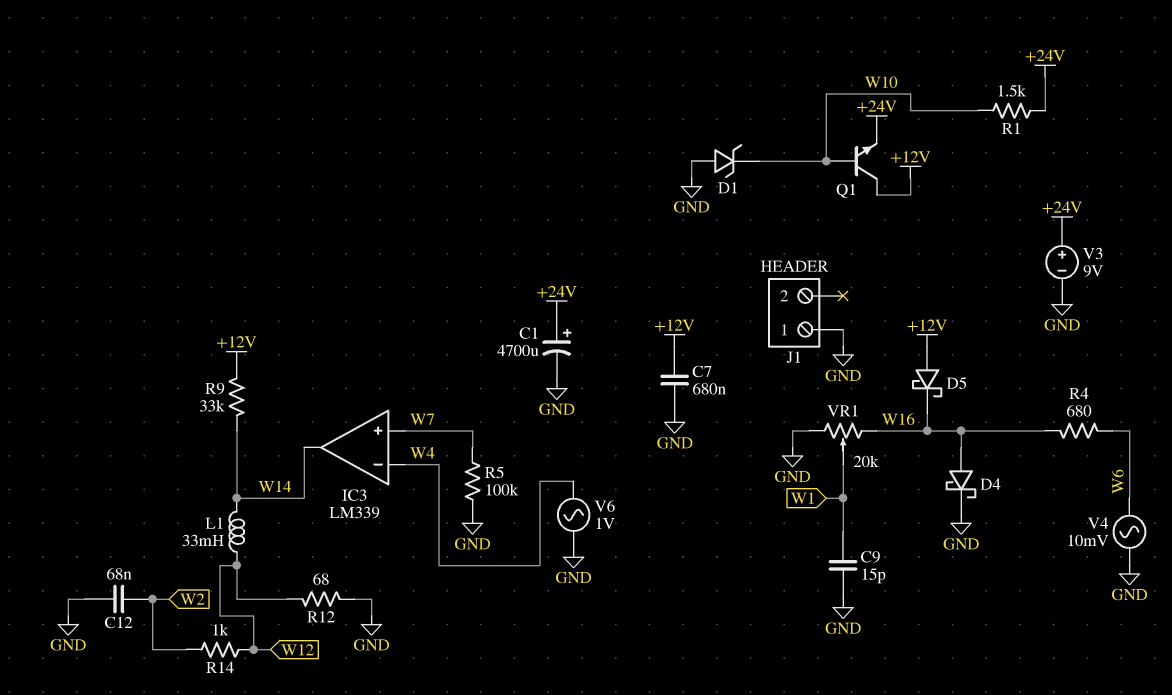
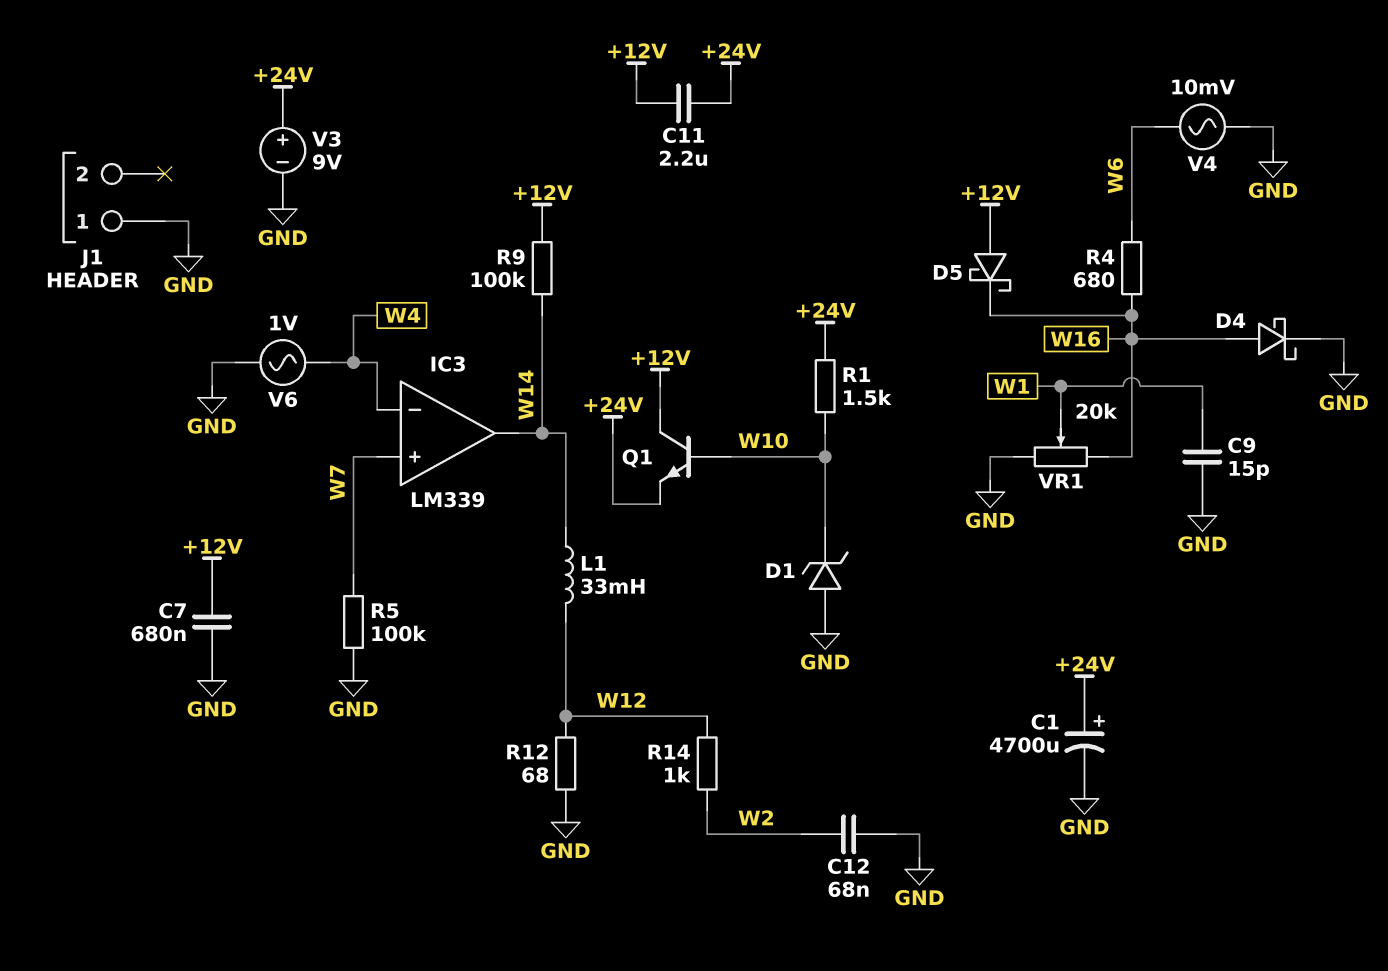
C11: none -> 2.2uF (+12V, +24V)
R9: 33k (+12V, W14) -> 100k (+12V, W14)

